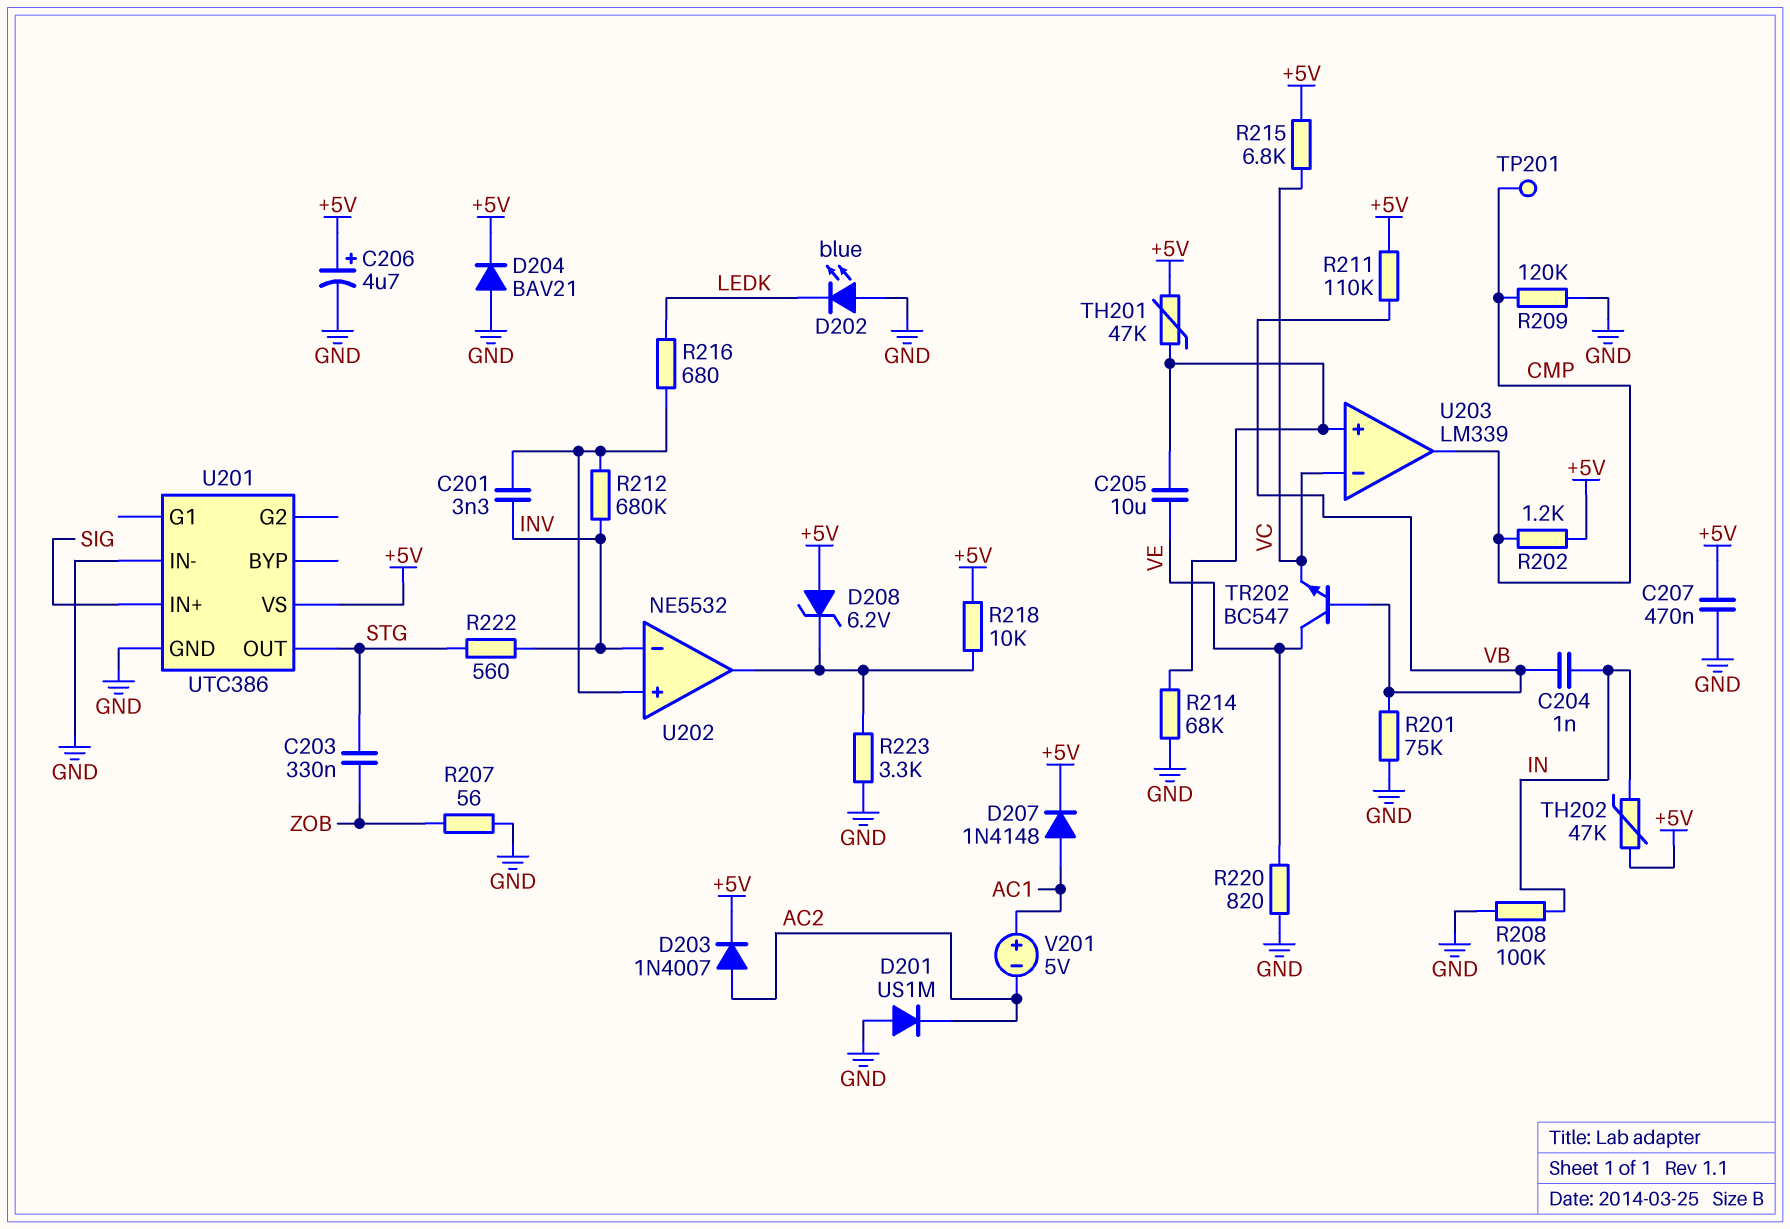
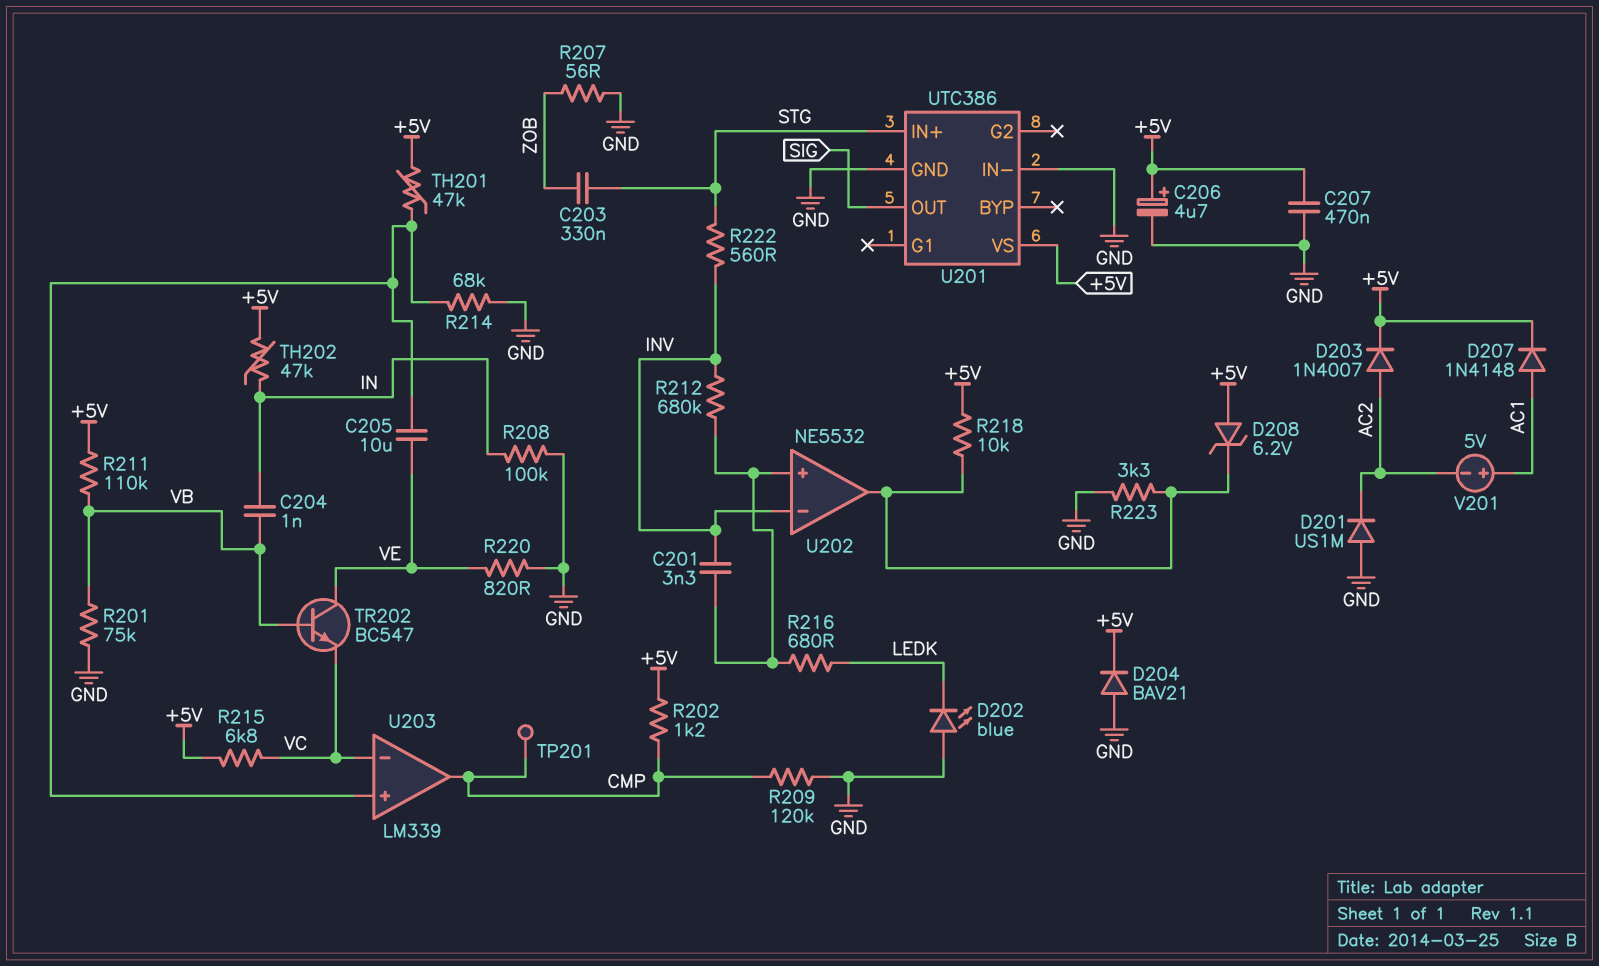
U201 pin IN+: SIG -> STG
U201 pin OUT: STG -> SIG

